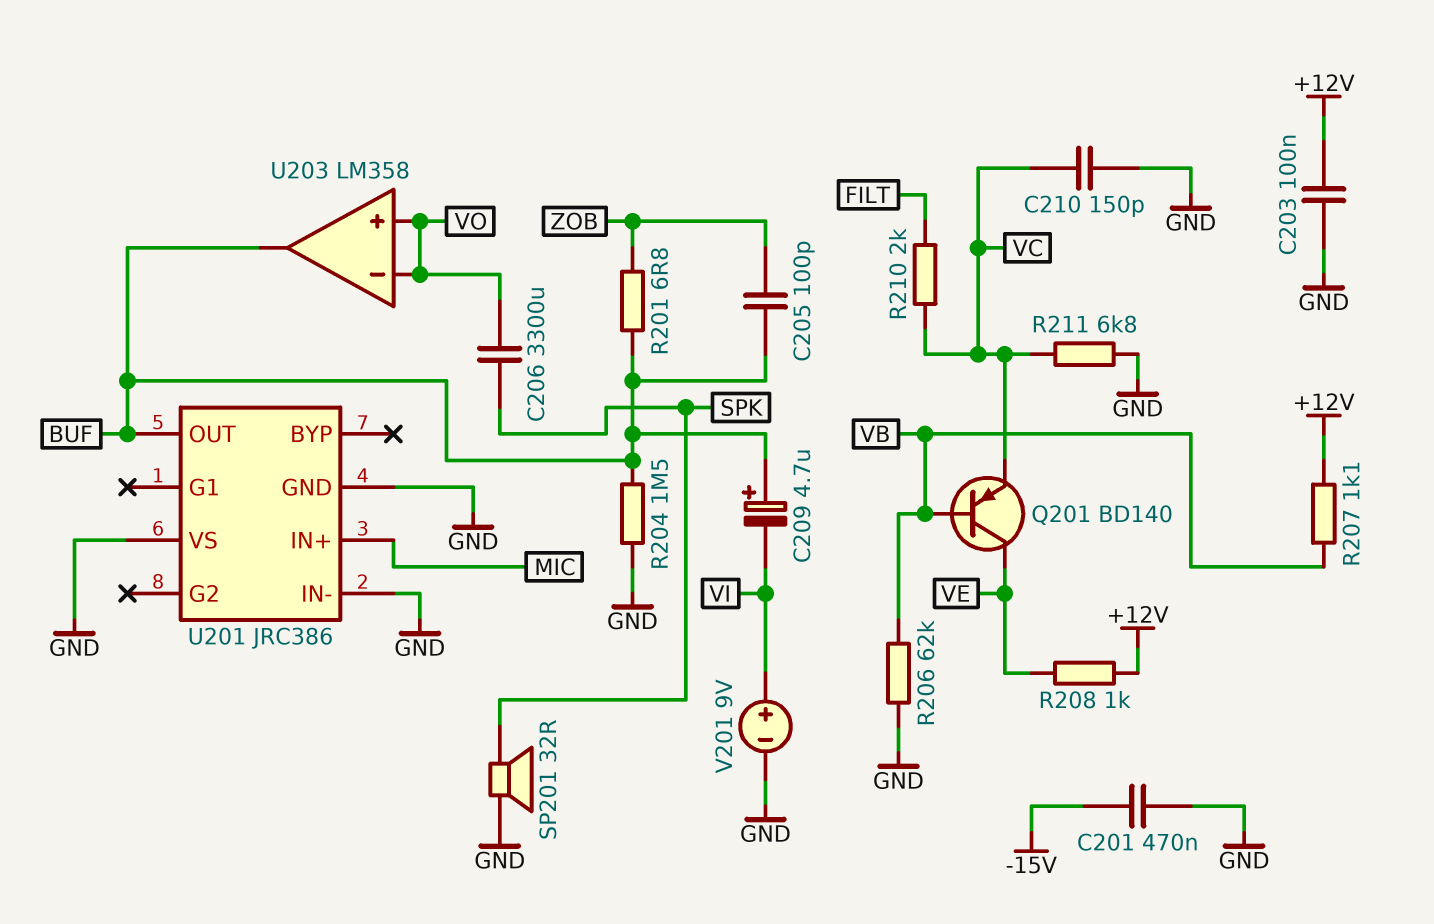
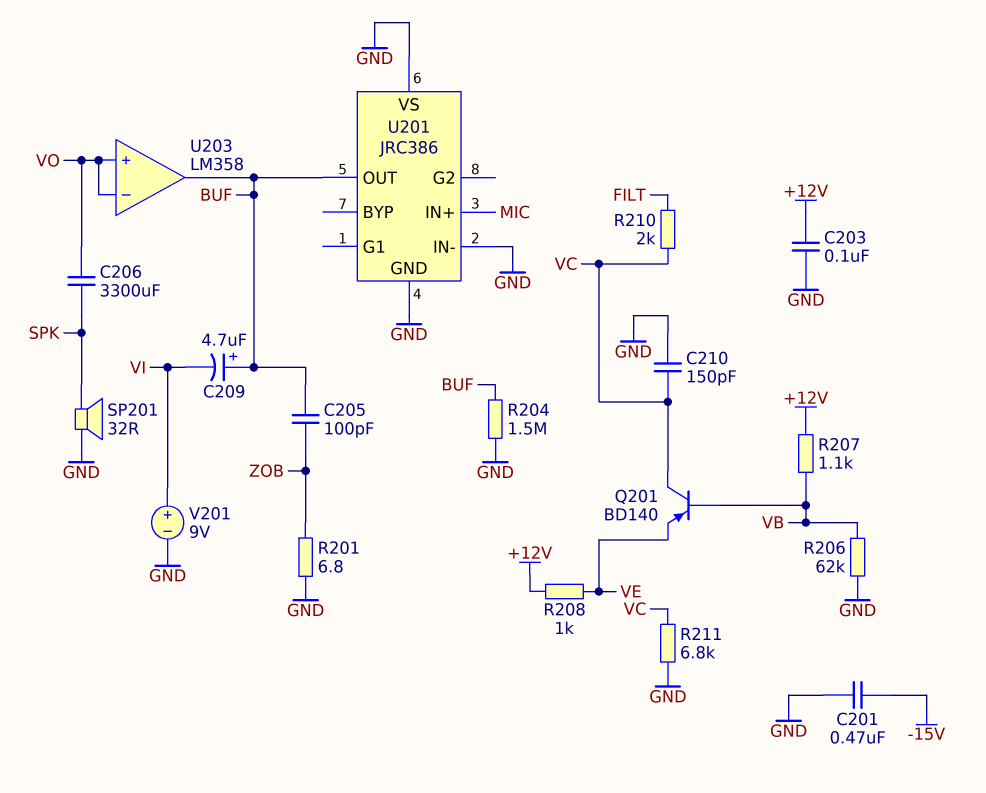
Q201: PNP BD140 (B VB, C VE, E VC) -> PNP BD140 (B VB, C VC, E VE)
R201: 6.8 (BUF, ZOB) -> 6.8 (GND, ZOB)

